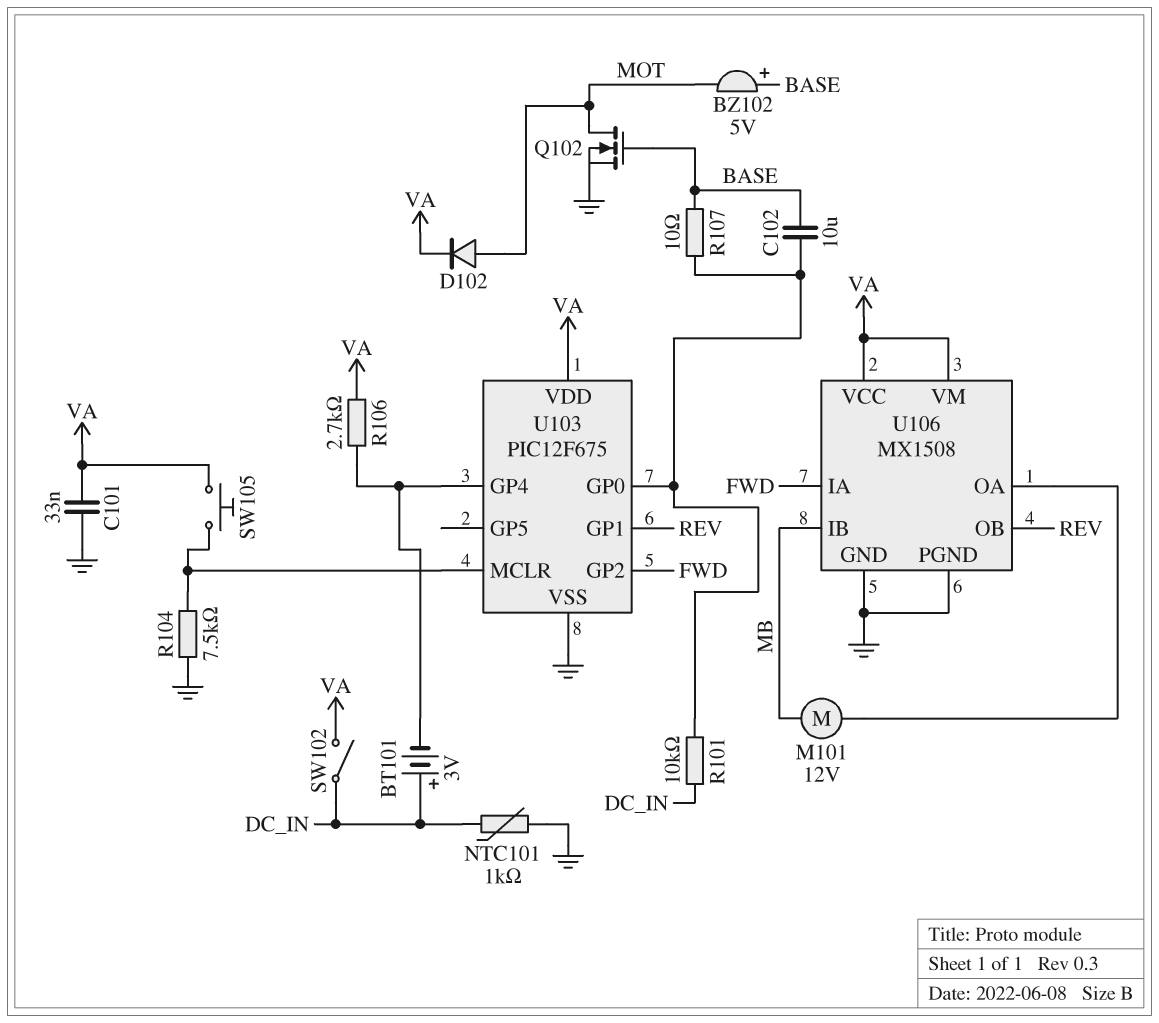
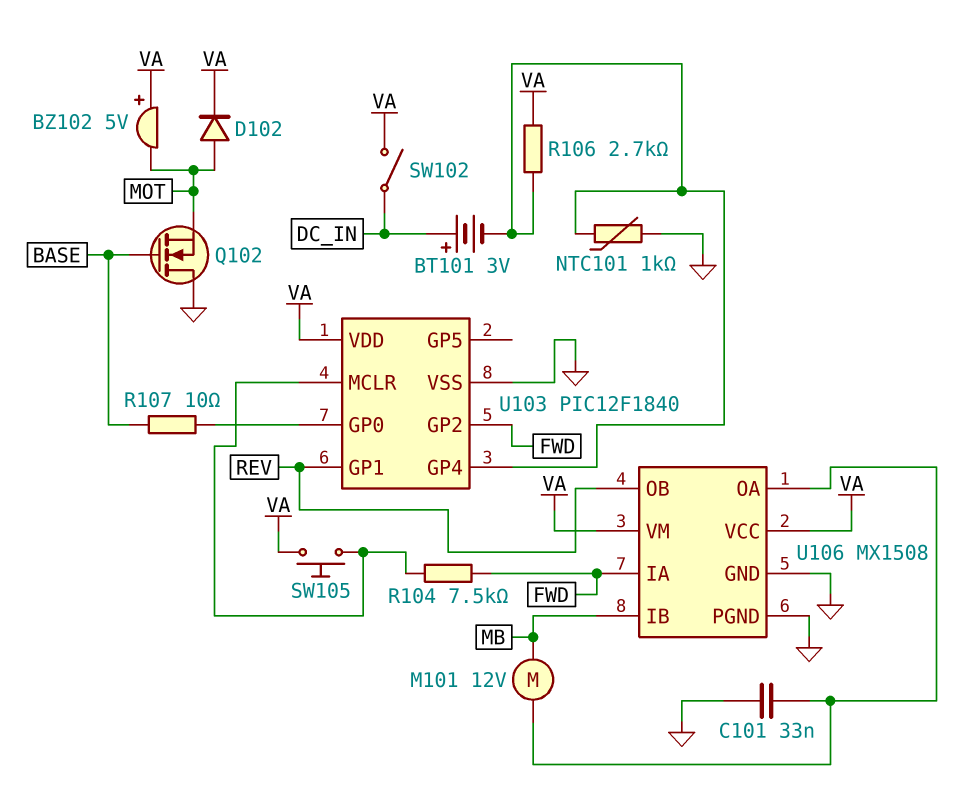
BZ102: buzzer 5V (plus BASE, minus MOT) -> buzzer 5V (plus VA, minus MOT)
C101: 33nF (GND, VA) -> 33nF (GND, U106/OA)
C102: 10uF (BASE, U103/GP0) -> none
NTC101: 1k (DC_IN, GND) -> 1k (GND, U103/GP4)
Q102: NMOS (G BASE, D MOT, S GND) -> NMOS (G BASE, D GND, S MOT)
R101: 10k (DC_IN, U103/GP0) -> none
R104: 7.5k (GND, U103/MCLR) -> 7.5k (FWD, U103/MCLR)
U103: PIC12F675 -> PIC12F1840

